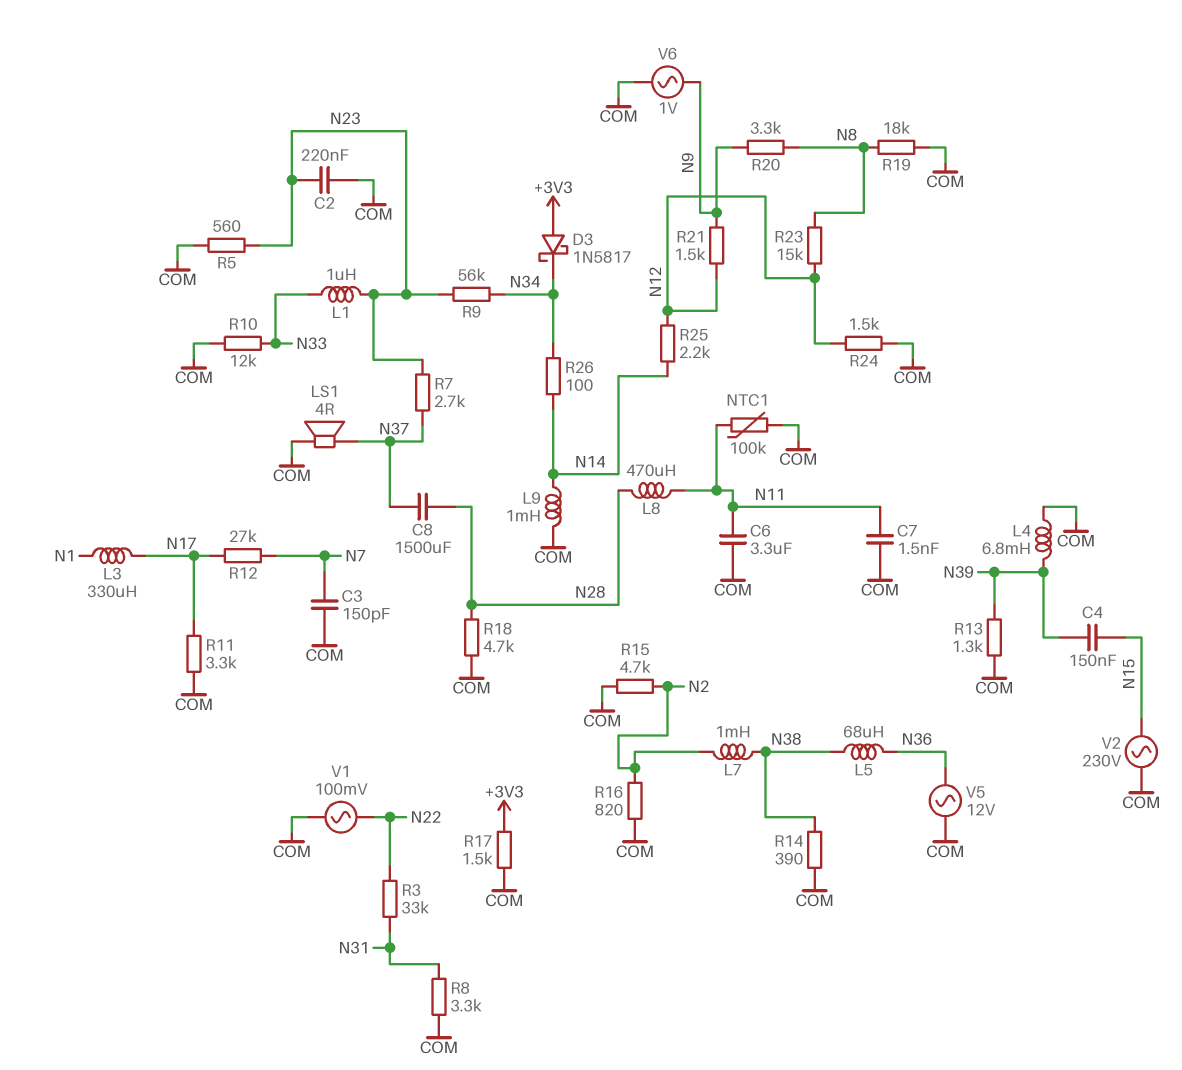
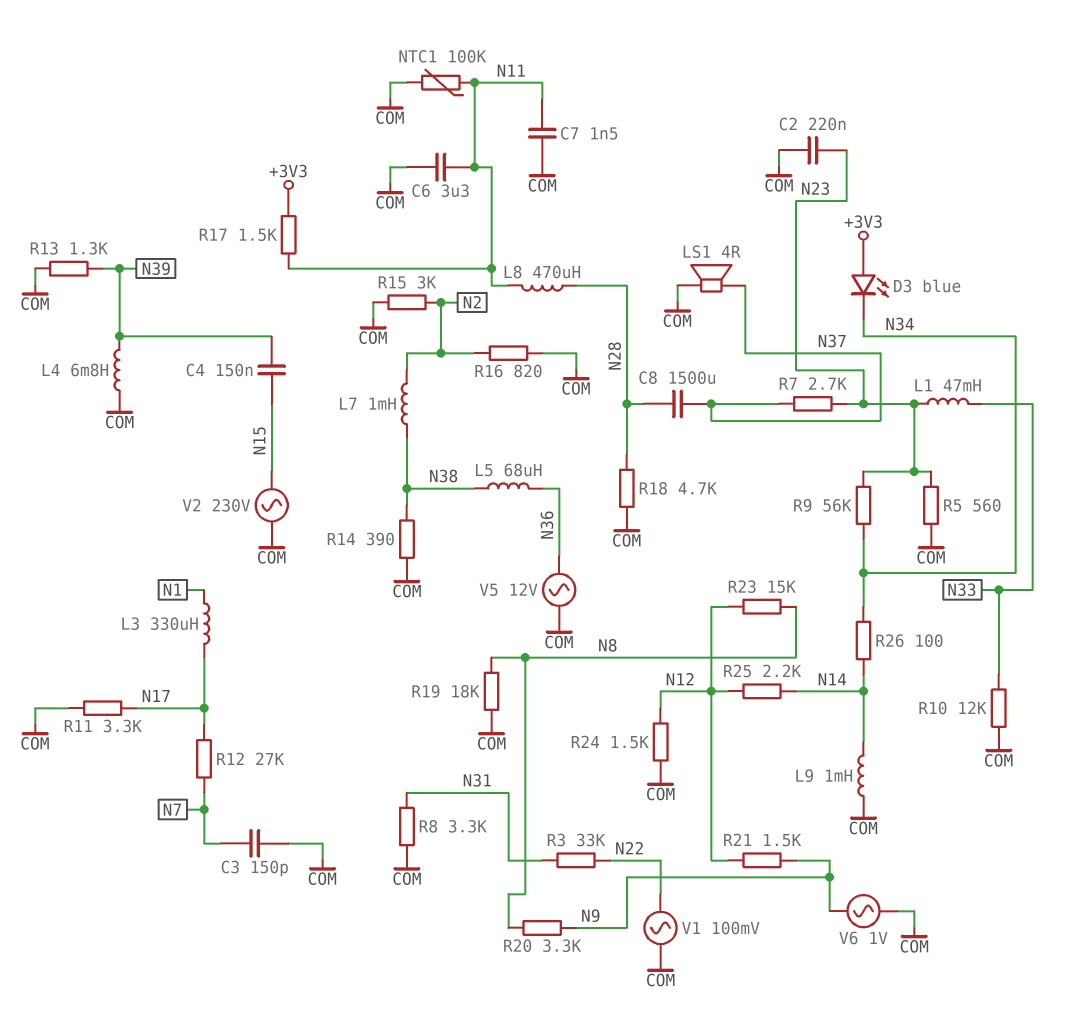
D3: schottky 1N5817 (A +3V3, K N34) -> LED blue (A +3V3, K N34)
L1: 1uH (N23, N33) -> 47mH (N23, N33)
R15: 4.7k (COM, N2) -> 3k (COM, N2)
R17: 1.5k (+3V3, COM) -> 1.5k (+3V3, N11)

